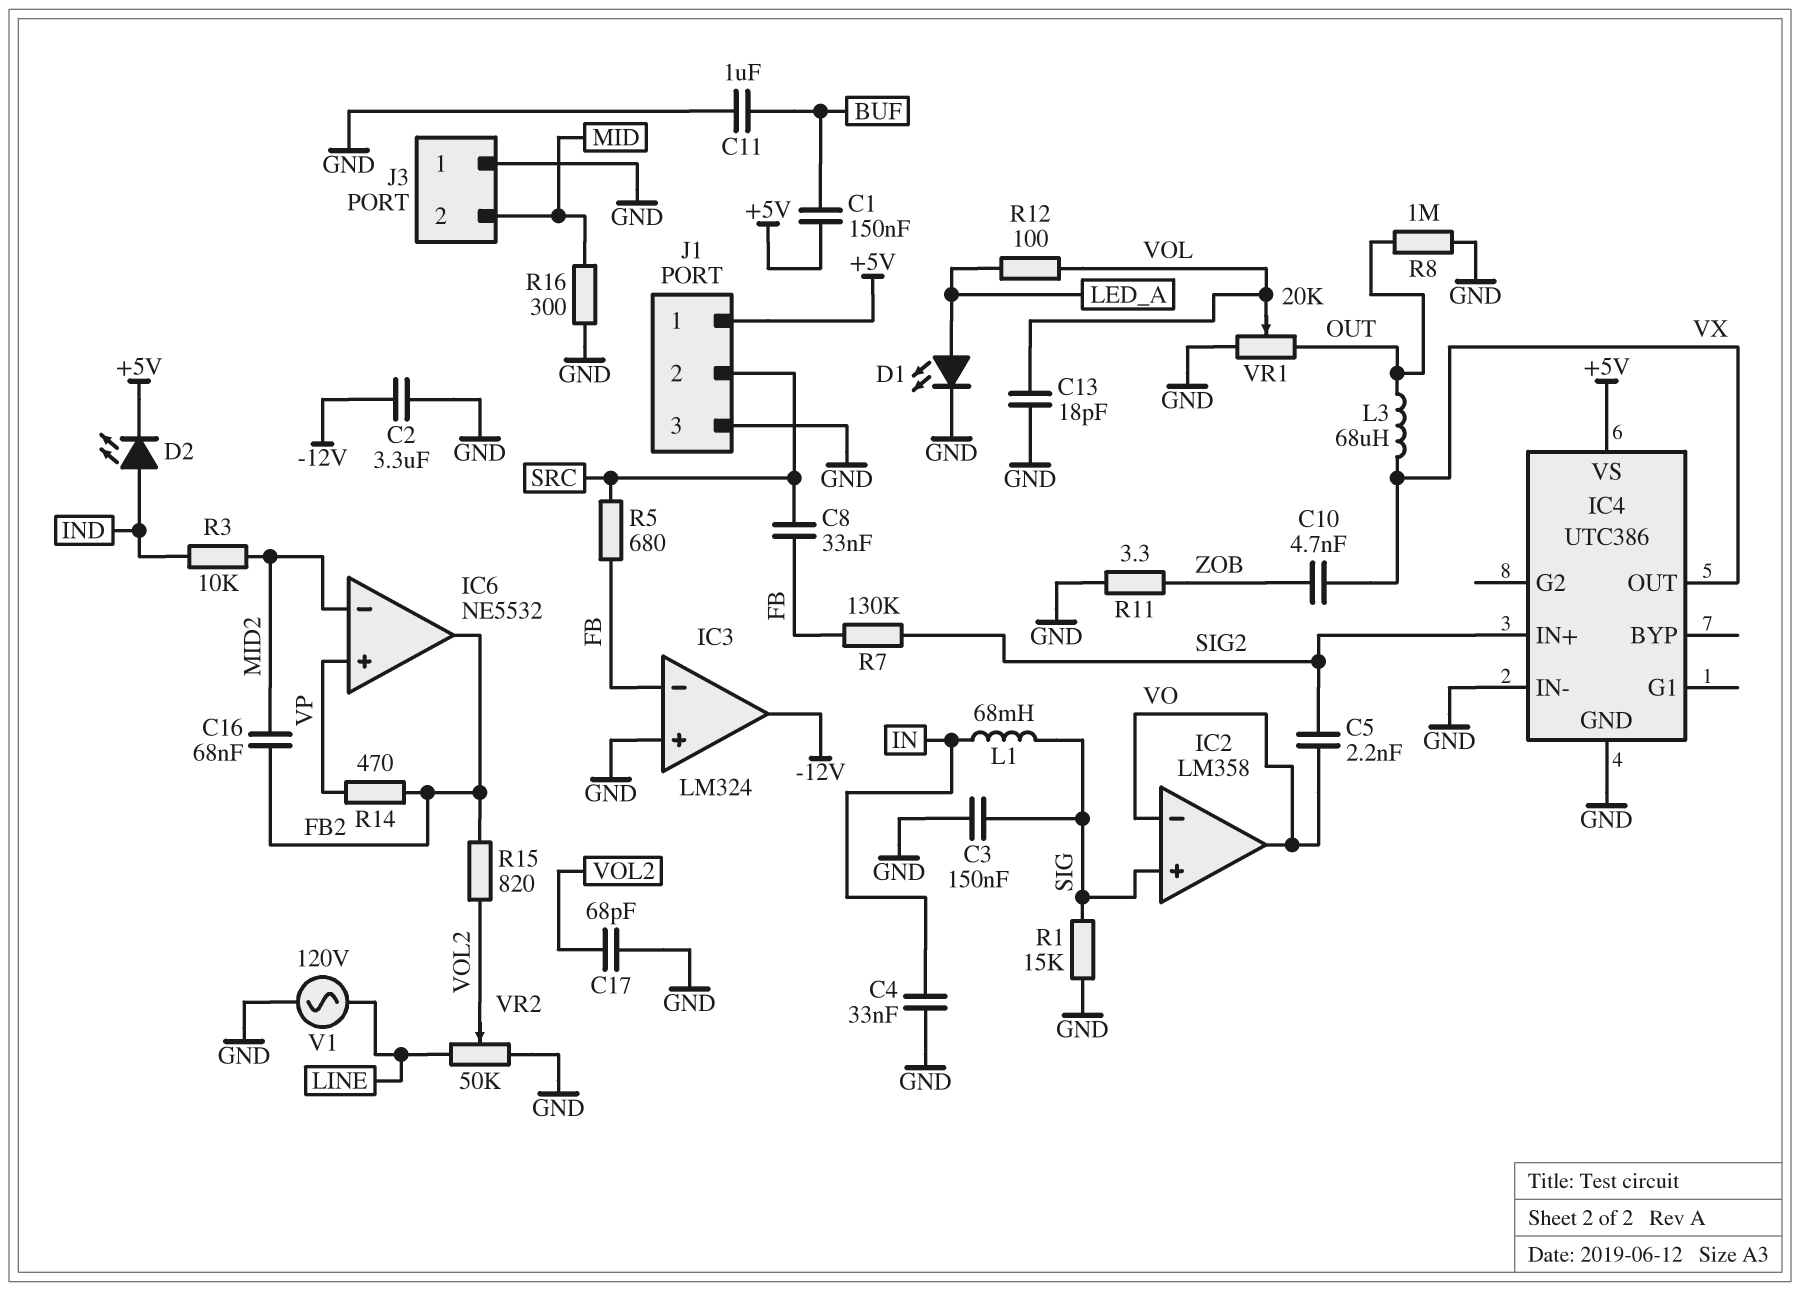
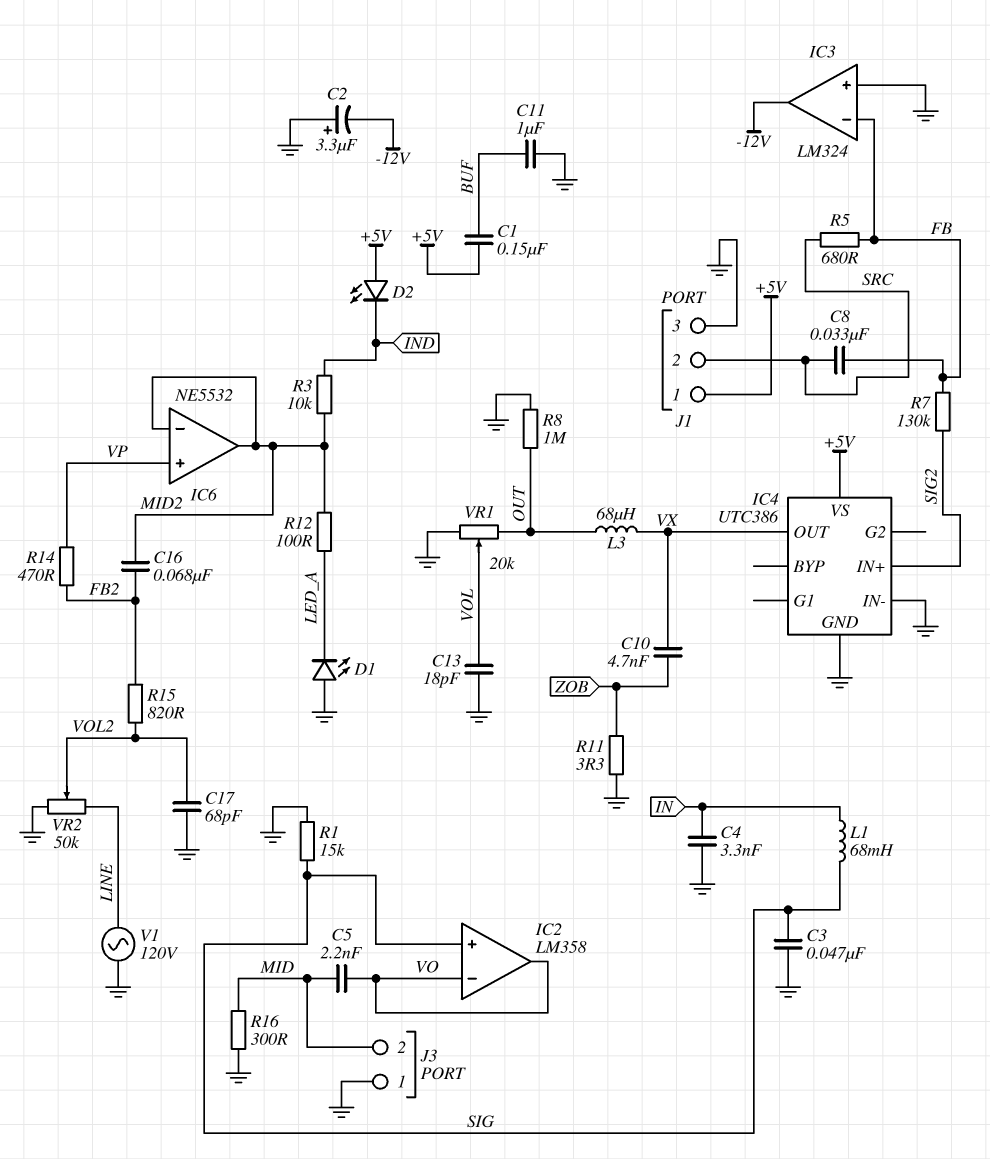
C2: 3.3uF (-12V, GND) -> 3.3uF (plus GND, minus -12V)
C3: 150nF (GND, SIG) -> 47nF (GND, SIG)
C4: 33nF (GND, IN) -> 3.3nF (GND, IN)
C5: 2.2nF (SIG2, VO) -> 2.2nF (MID, VO)
D1: LED (A LED_A, K GND) -> LED (A GND, K LED_A)
D2: LED (A IND, K +5V) -> LED (A +5V, K IND)
IC6 pin out: FB2 -> MID2
R12: 100 (LED_A, VOL) -> 100 (LED_A, MID2)

